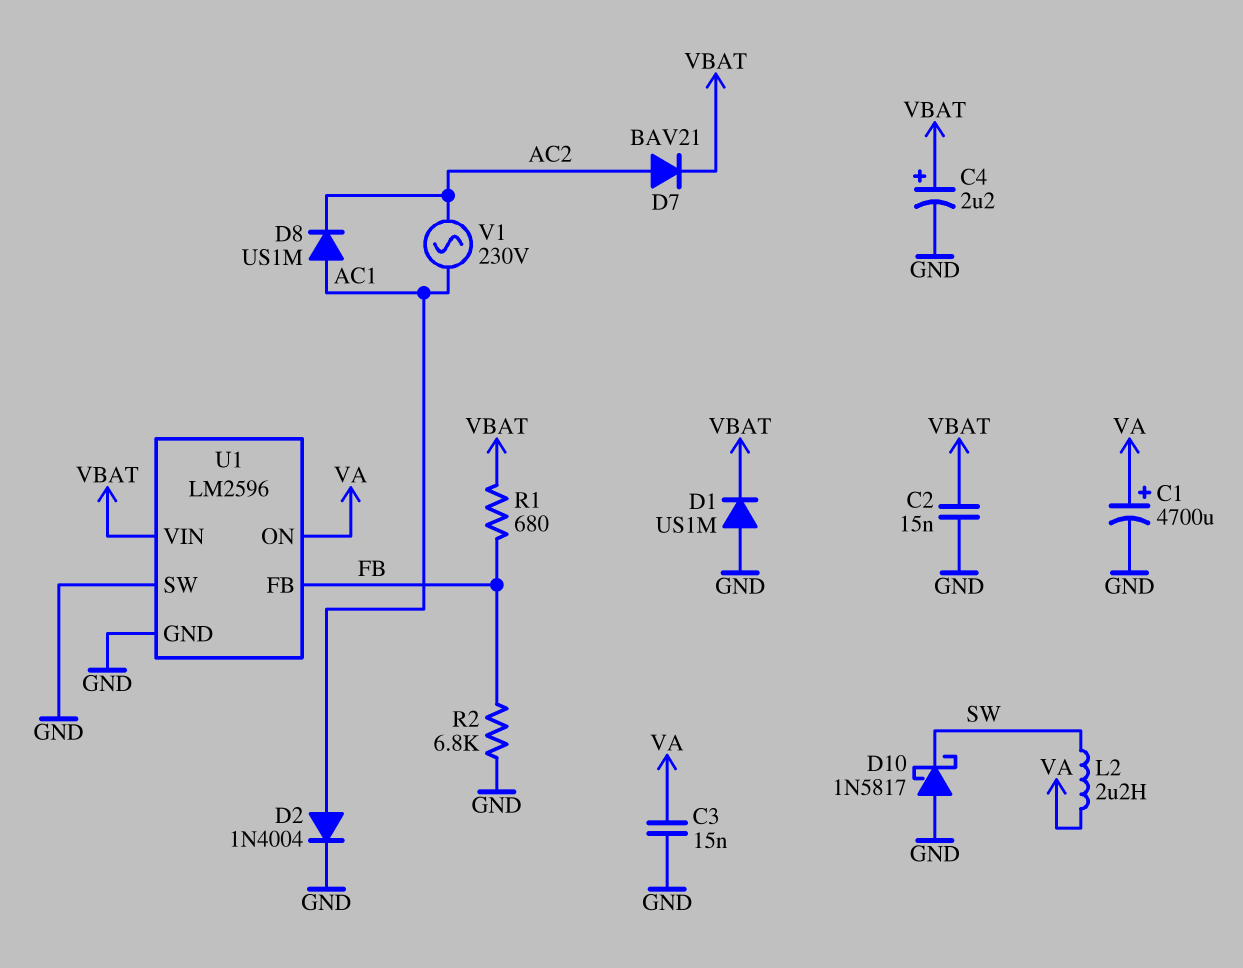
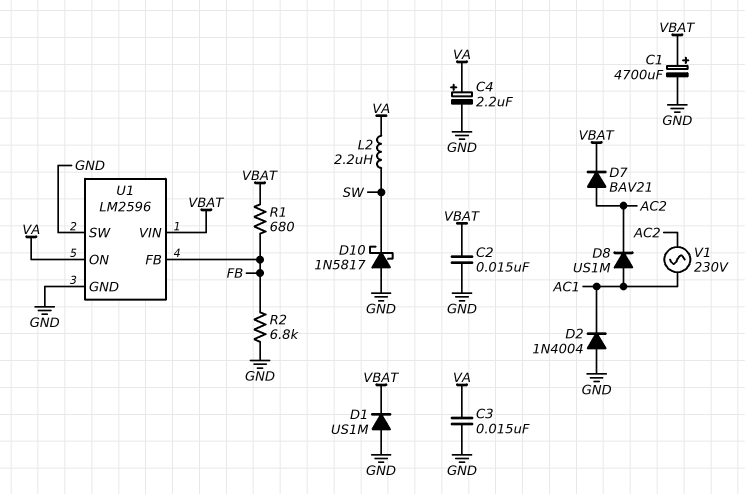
C1: 4700uF (plus VA, minus GND) -> 4700uF (plus VBAT, minus GND)
C4: 2.2uF (plus VBAT, minus GND) -> 2.2uF (plus VA, minus GND)
D2: diode 1N4004 (A AC1, K GND) -> diode 1N4004 (A GND, K AC1)

